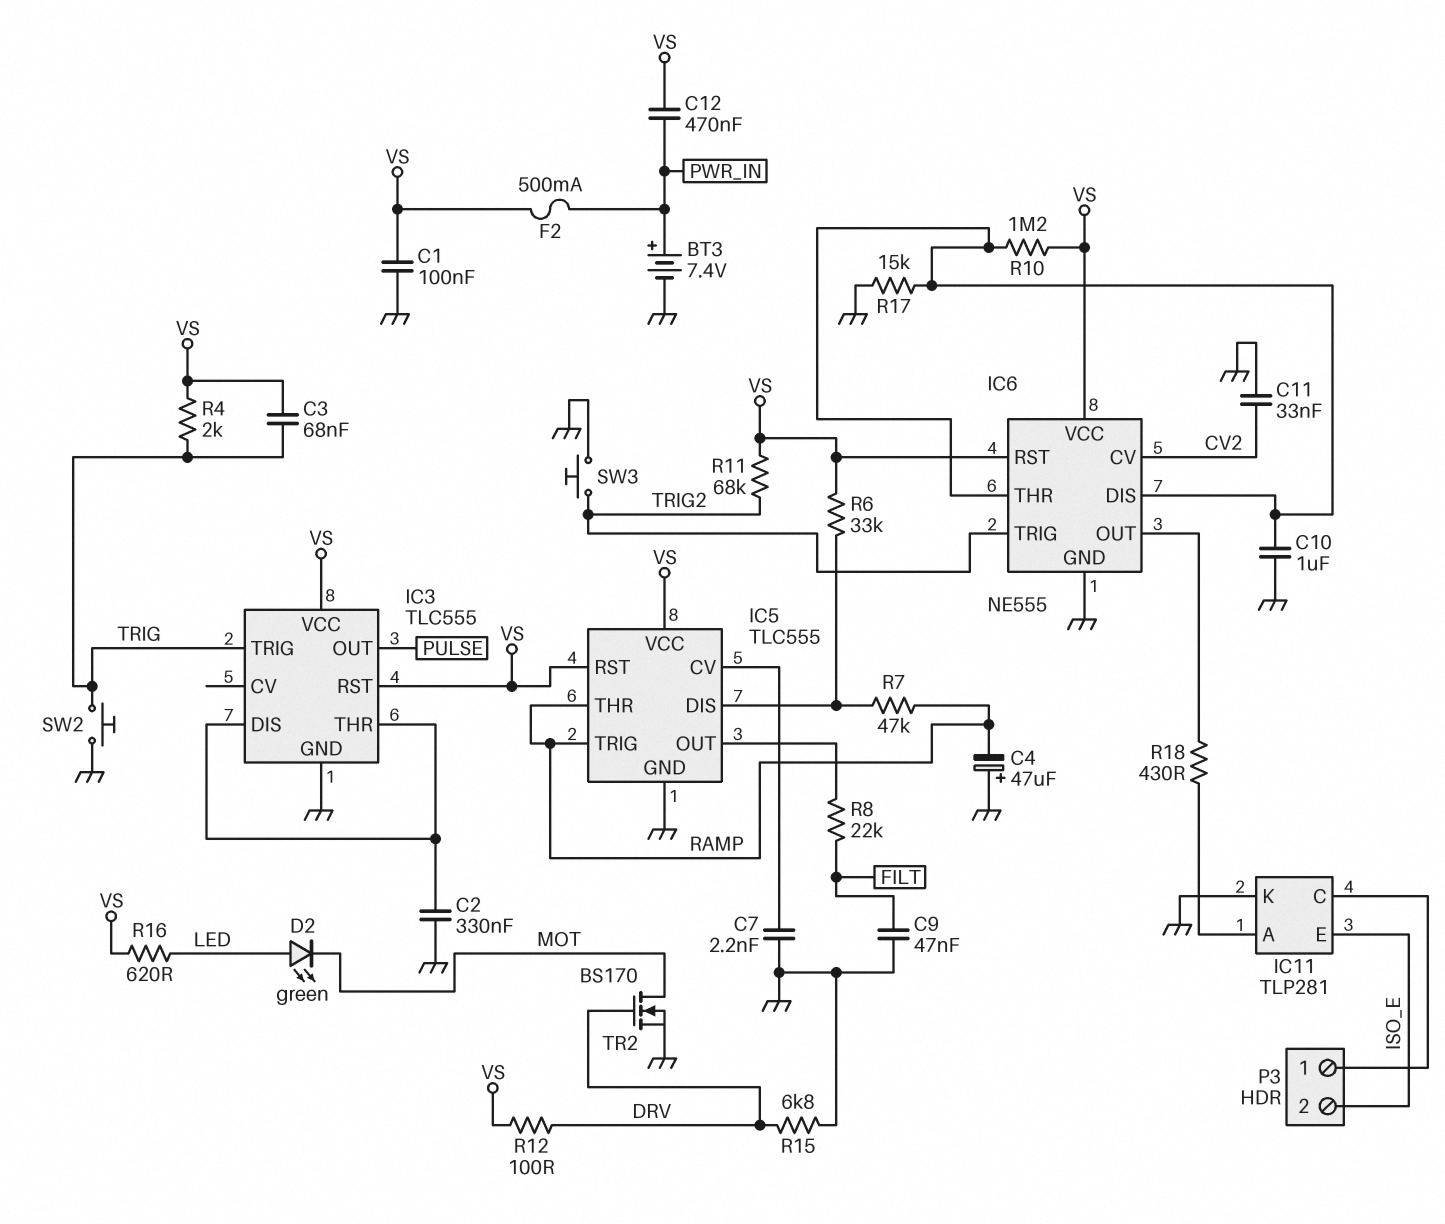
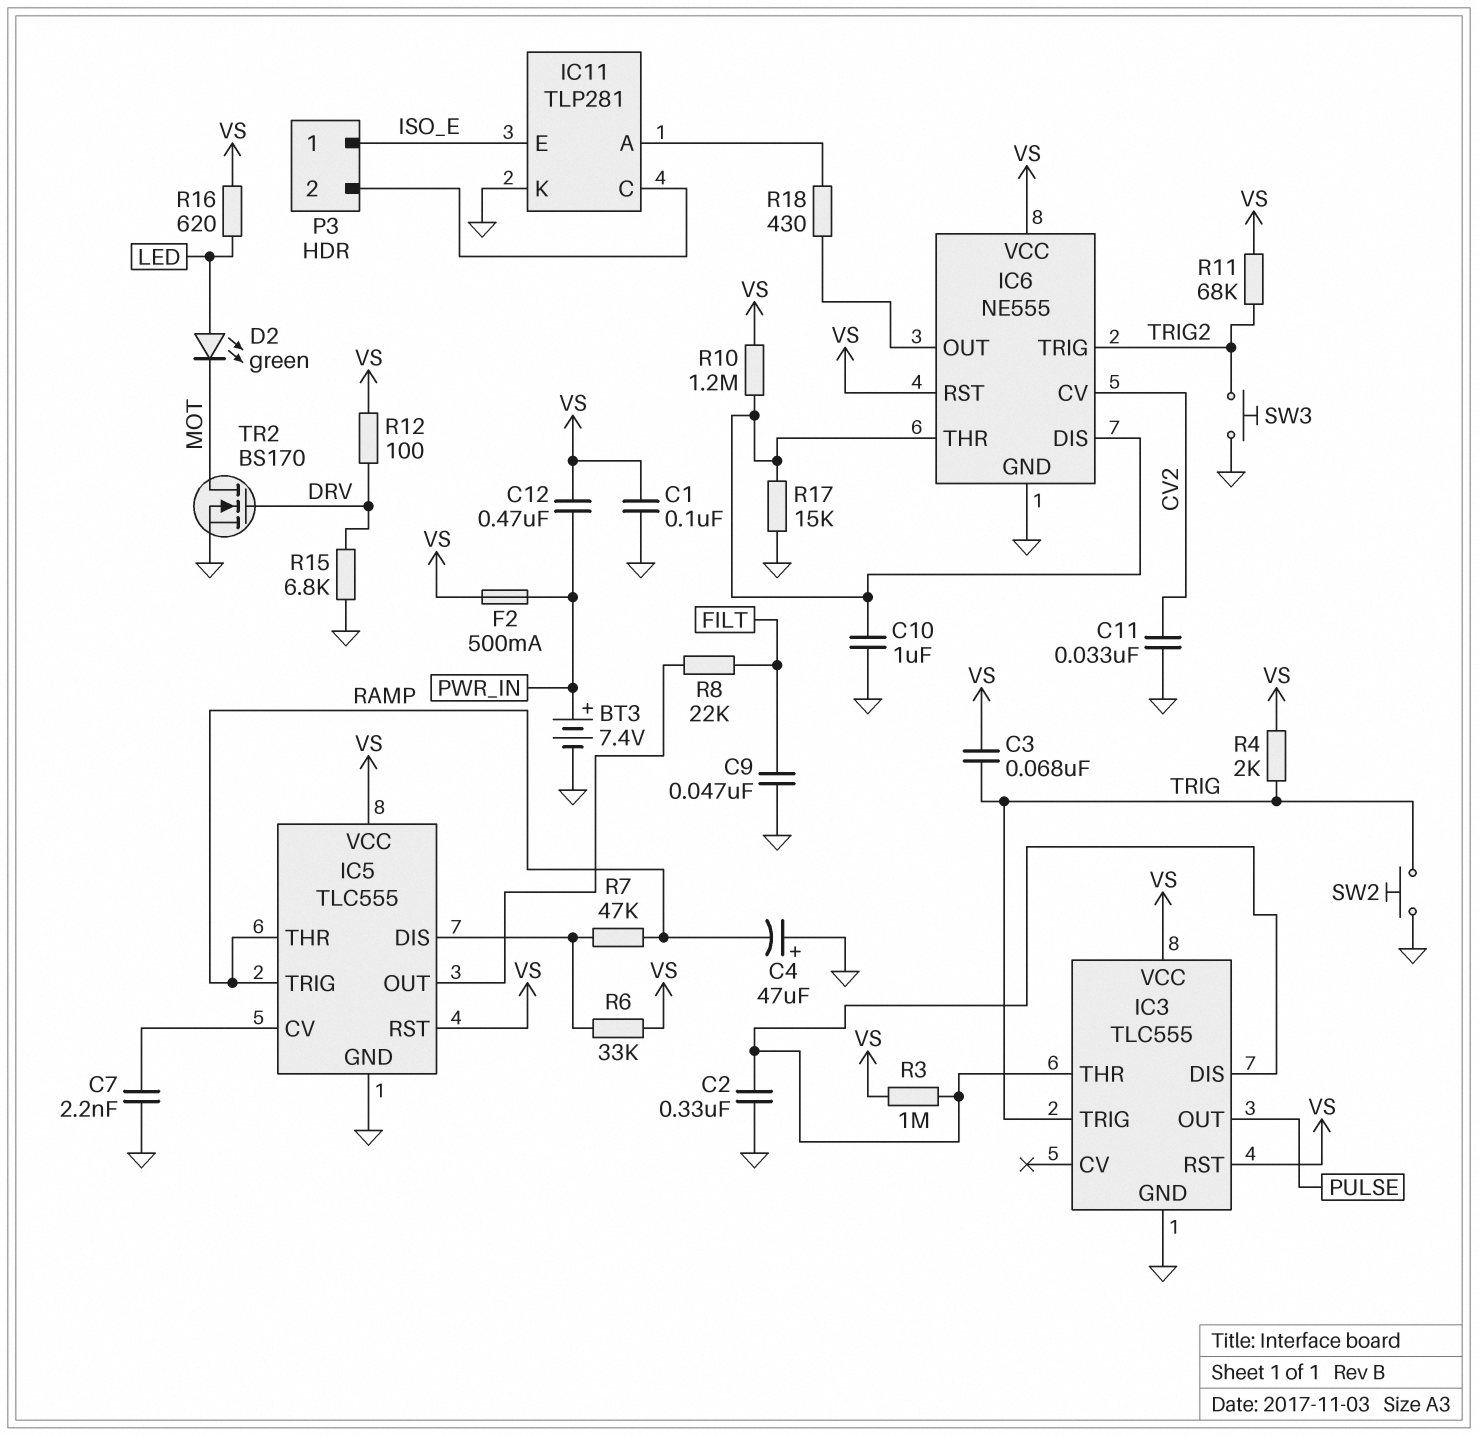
P3 pin 1: IC11/C -> ISO_E
P3 pin 2: ISO_E -> IC11/C
R3: none -> 1M (IC3/DIS, VS)

